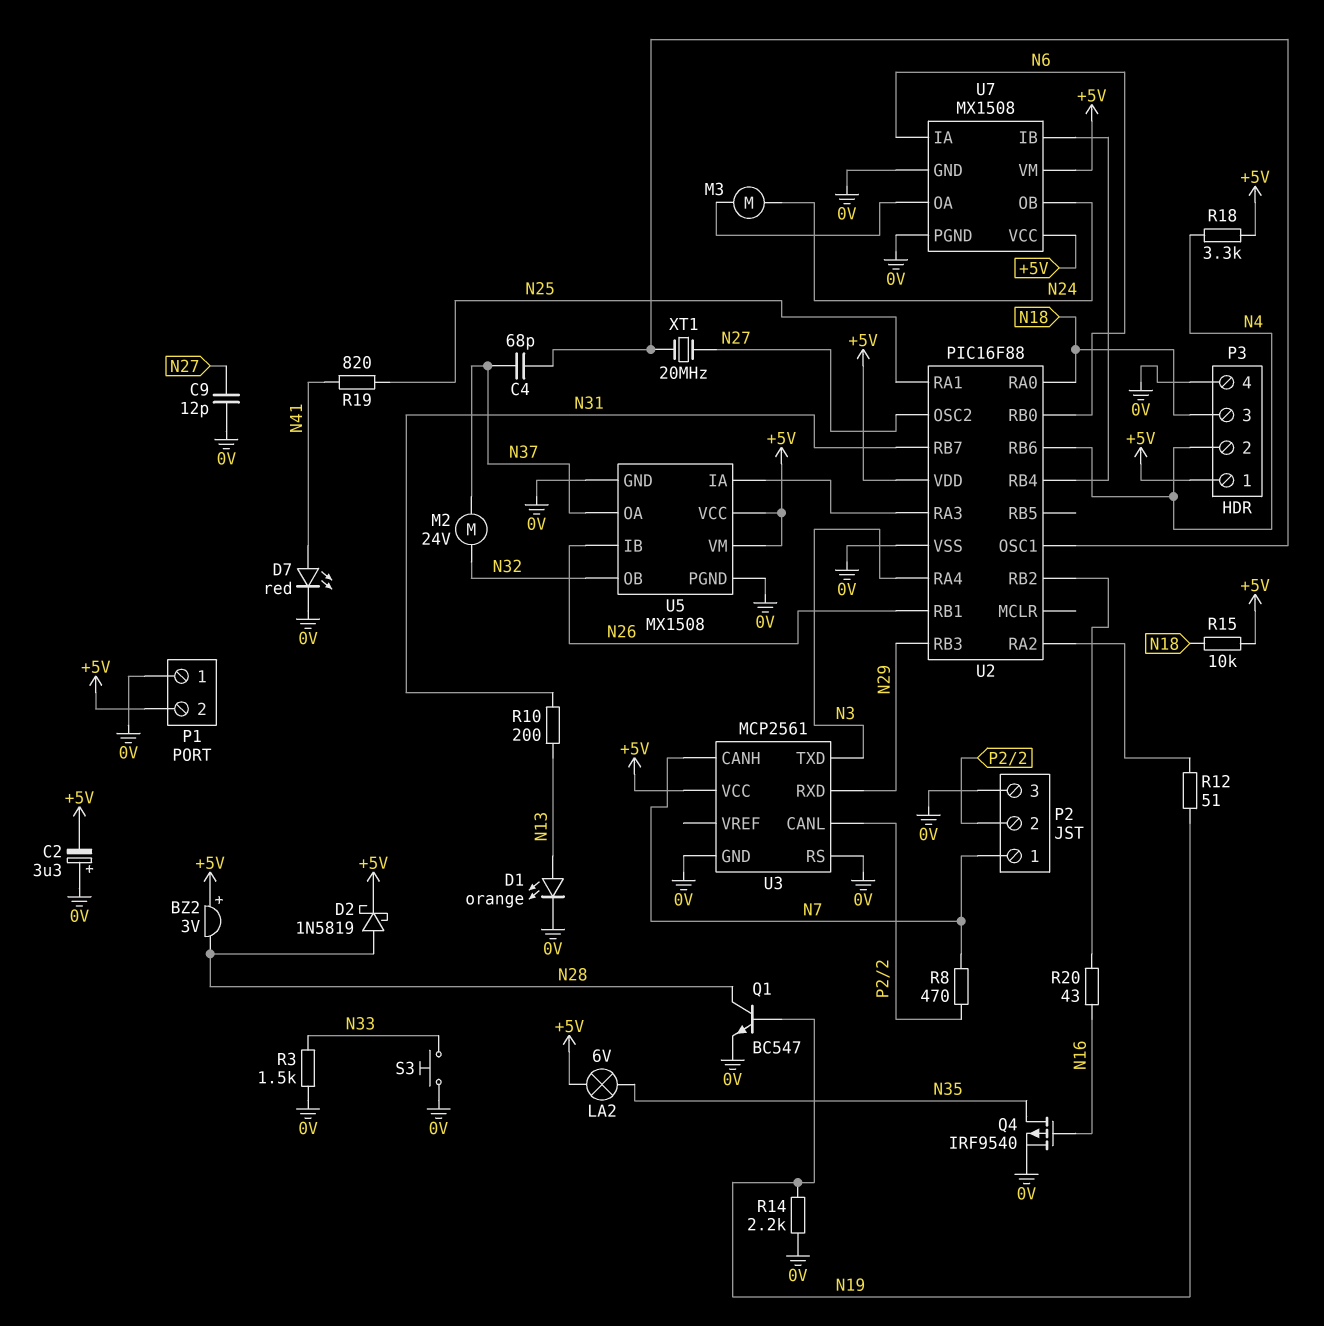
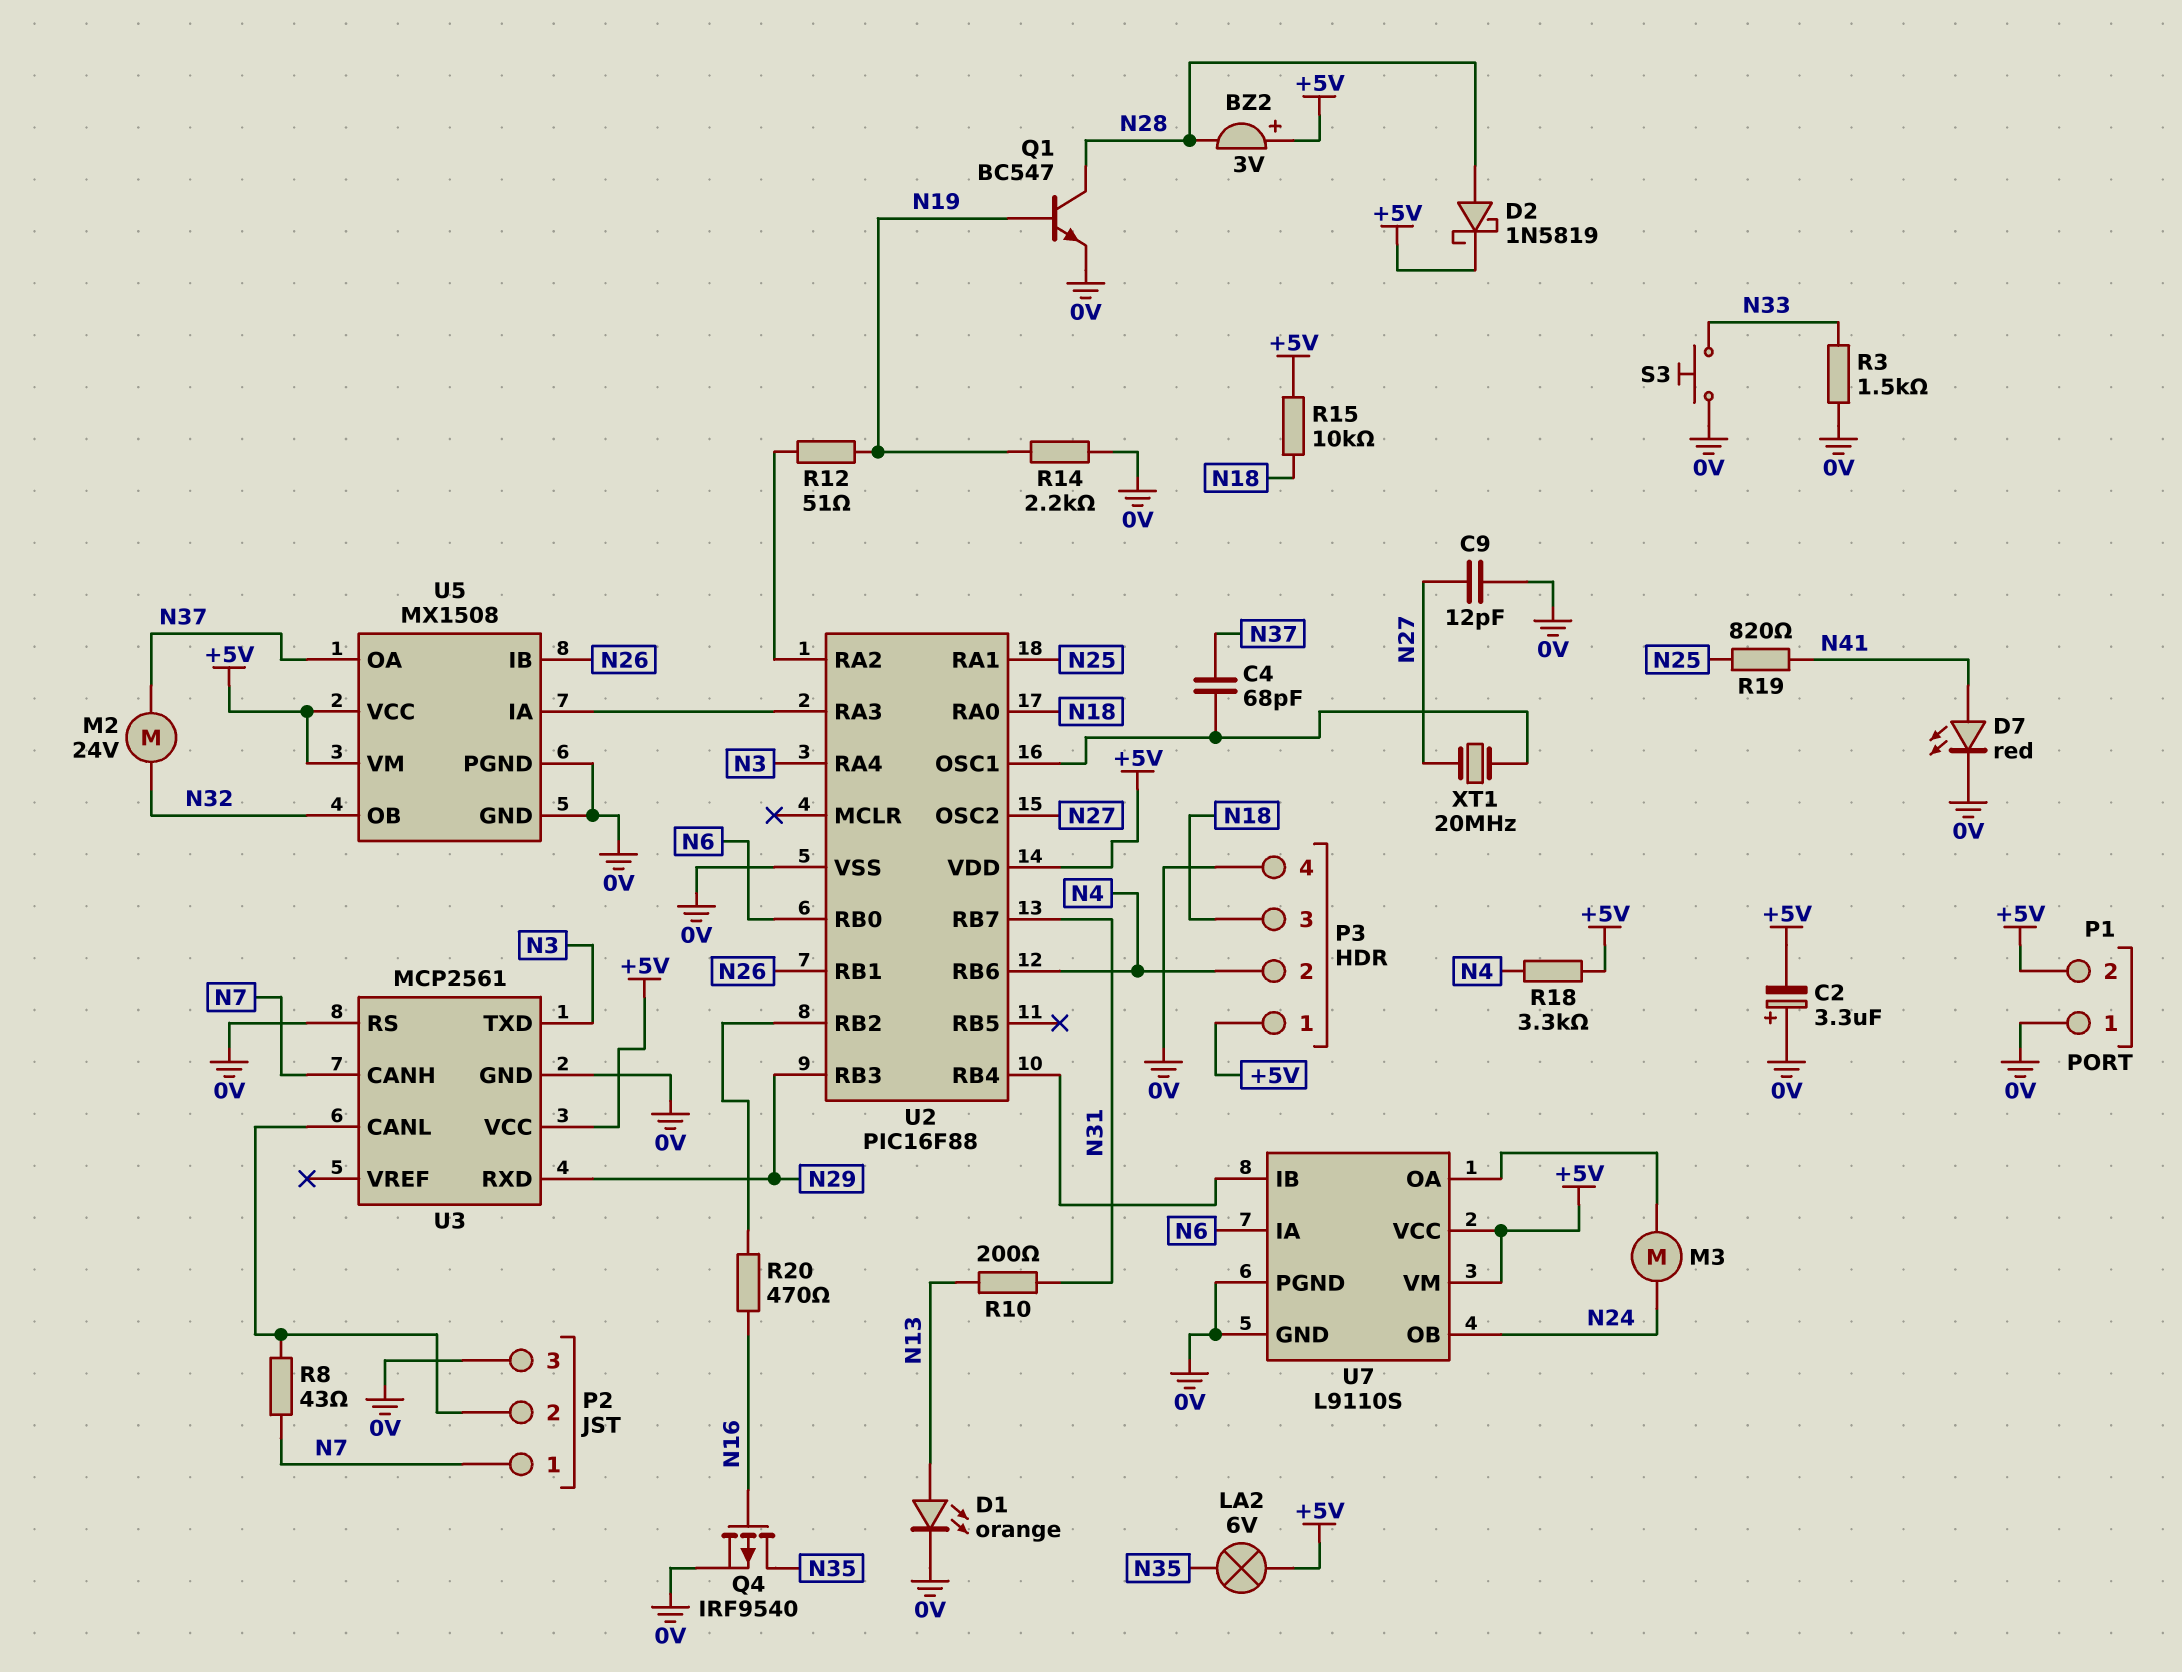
R8: 470 (N7, P2/2) -> 43 (N7, P2/2)
R20: 43 (N16, U2/RB2) -> 470 (N16, U2/RB2)
U7: MX1508 -> L9110S

